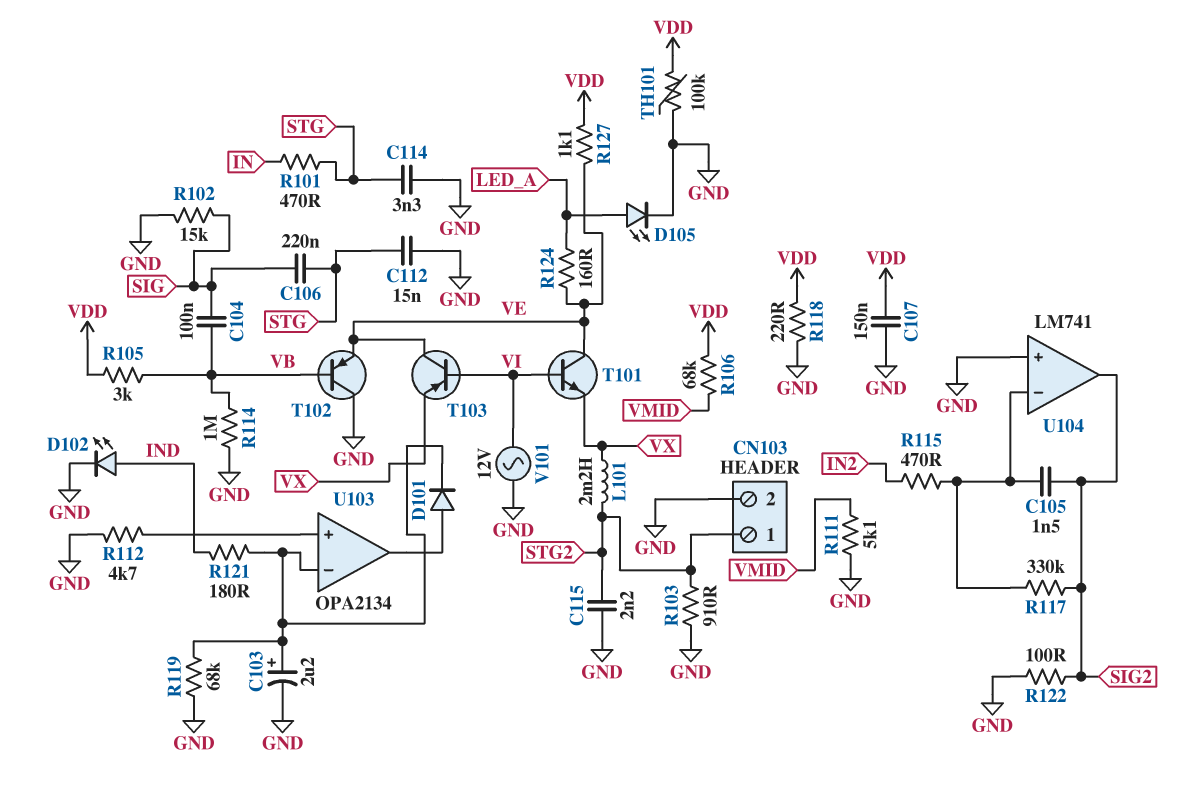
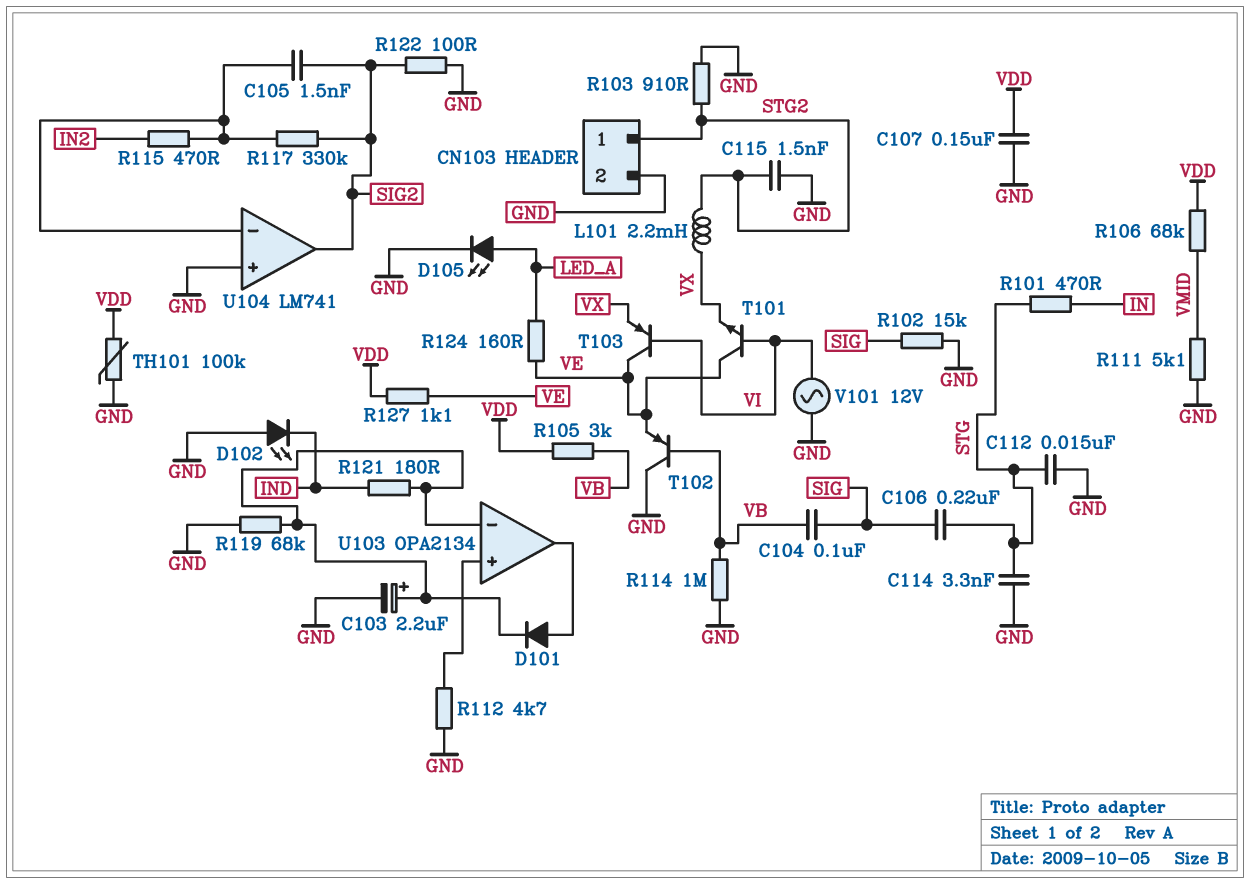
C115: 2.2nF (GND, STG2) -> 1.5nF (GND, STG2)
D102: LED (A IND, K GND) -> LED (A GND, K IND)
R118: 220 (GND, VDD) -> none

